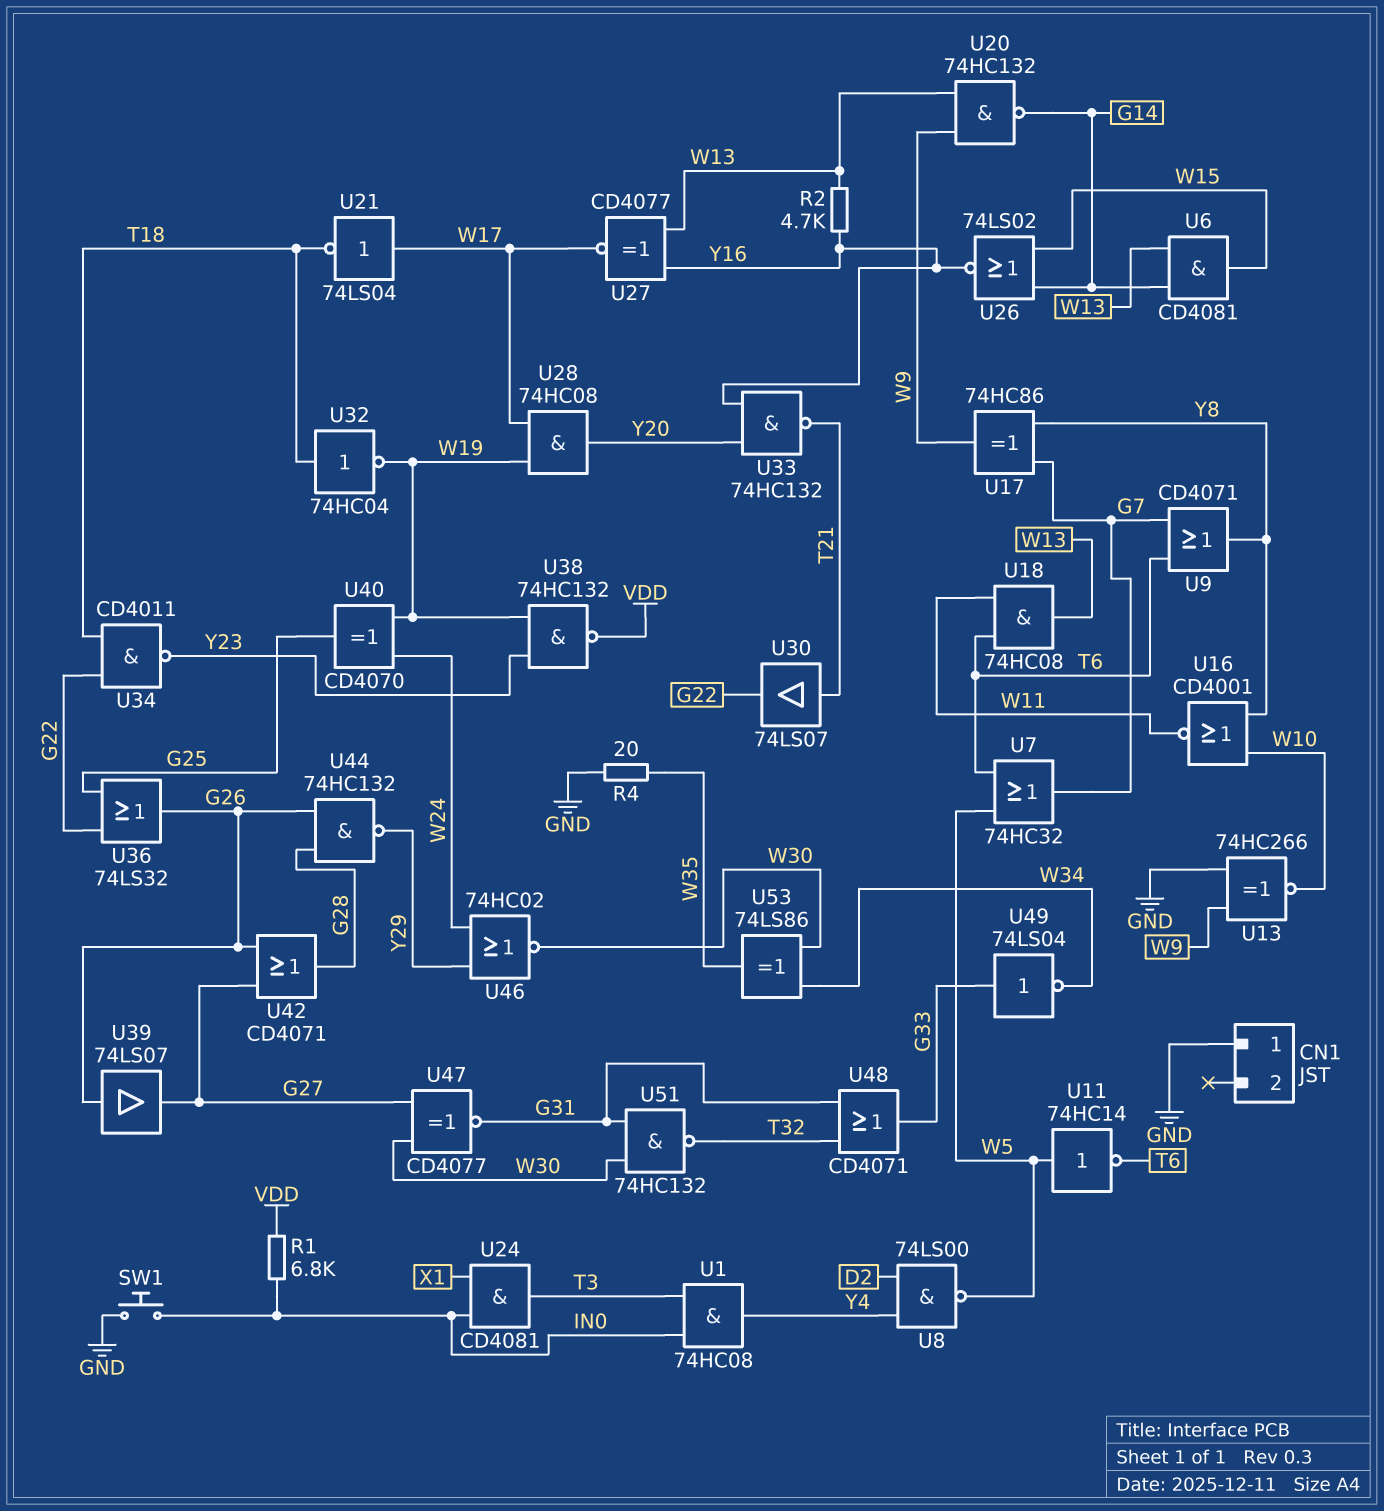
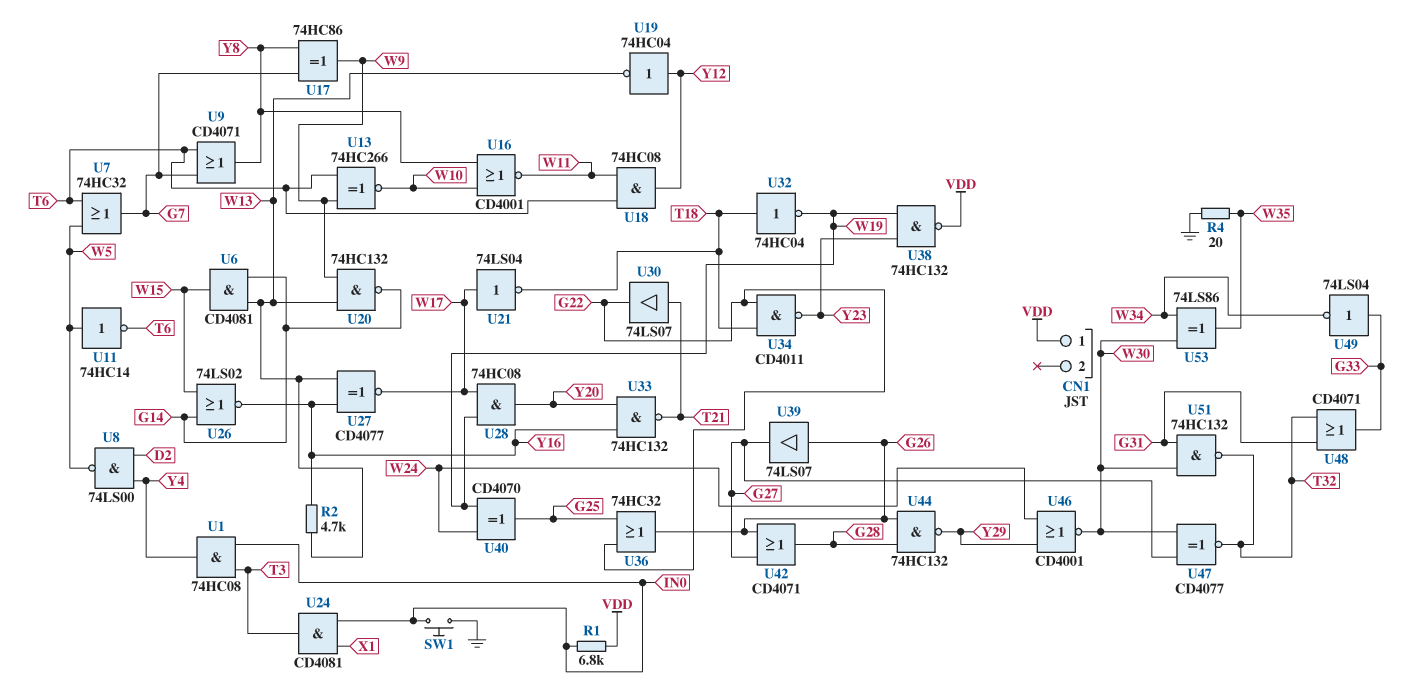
CN1 pin 1: GND -> VDD
U13: XNOR 74HC266 (in GND, in W9, out W10) -> XNOR 74HC266 (in T6, in W9, out W10)
U18: AND 74HC08 (in T6, in W11, out W13) -> AND 74HC08 (in T6, in W11, out Y12)
U19: none -> NOT 74HC04 (in Y12, out W13)
U36: OR 74LS32 (in G22, in G25, out G26) -> OR 74HC32 (in G22, in G25, out G26)
U46: NOR 74HC02 (in W24, in Y29, out W30) -> NOR CD4001 (in W24, in Y29, out W30)
U47: XNOR CD4077 (in G27, in W30, out G31) -> XNOR CD4077 (in G27, in W30, out T32)

